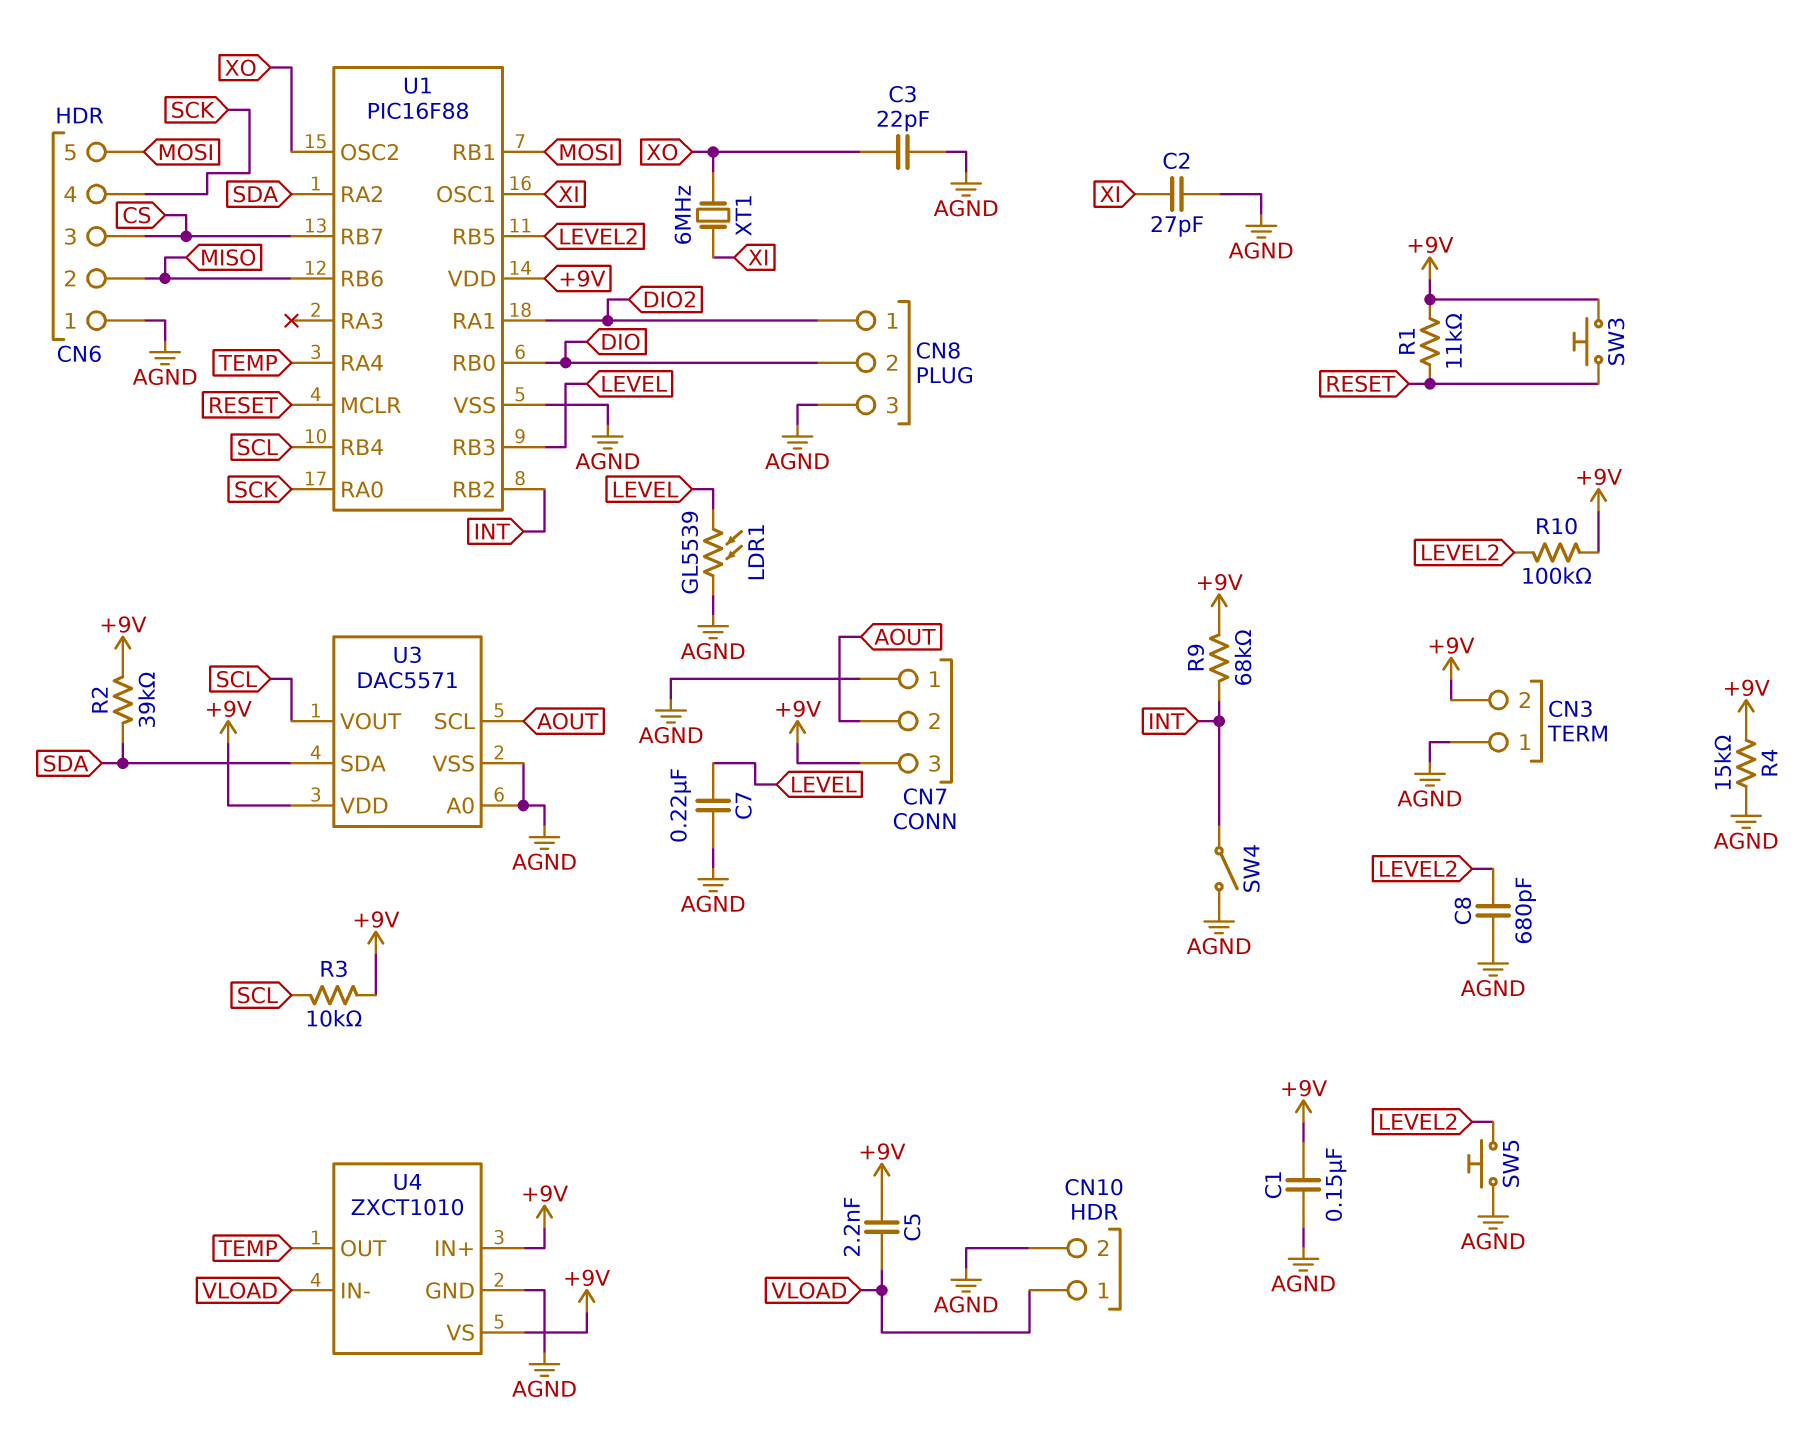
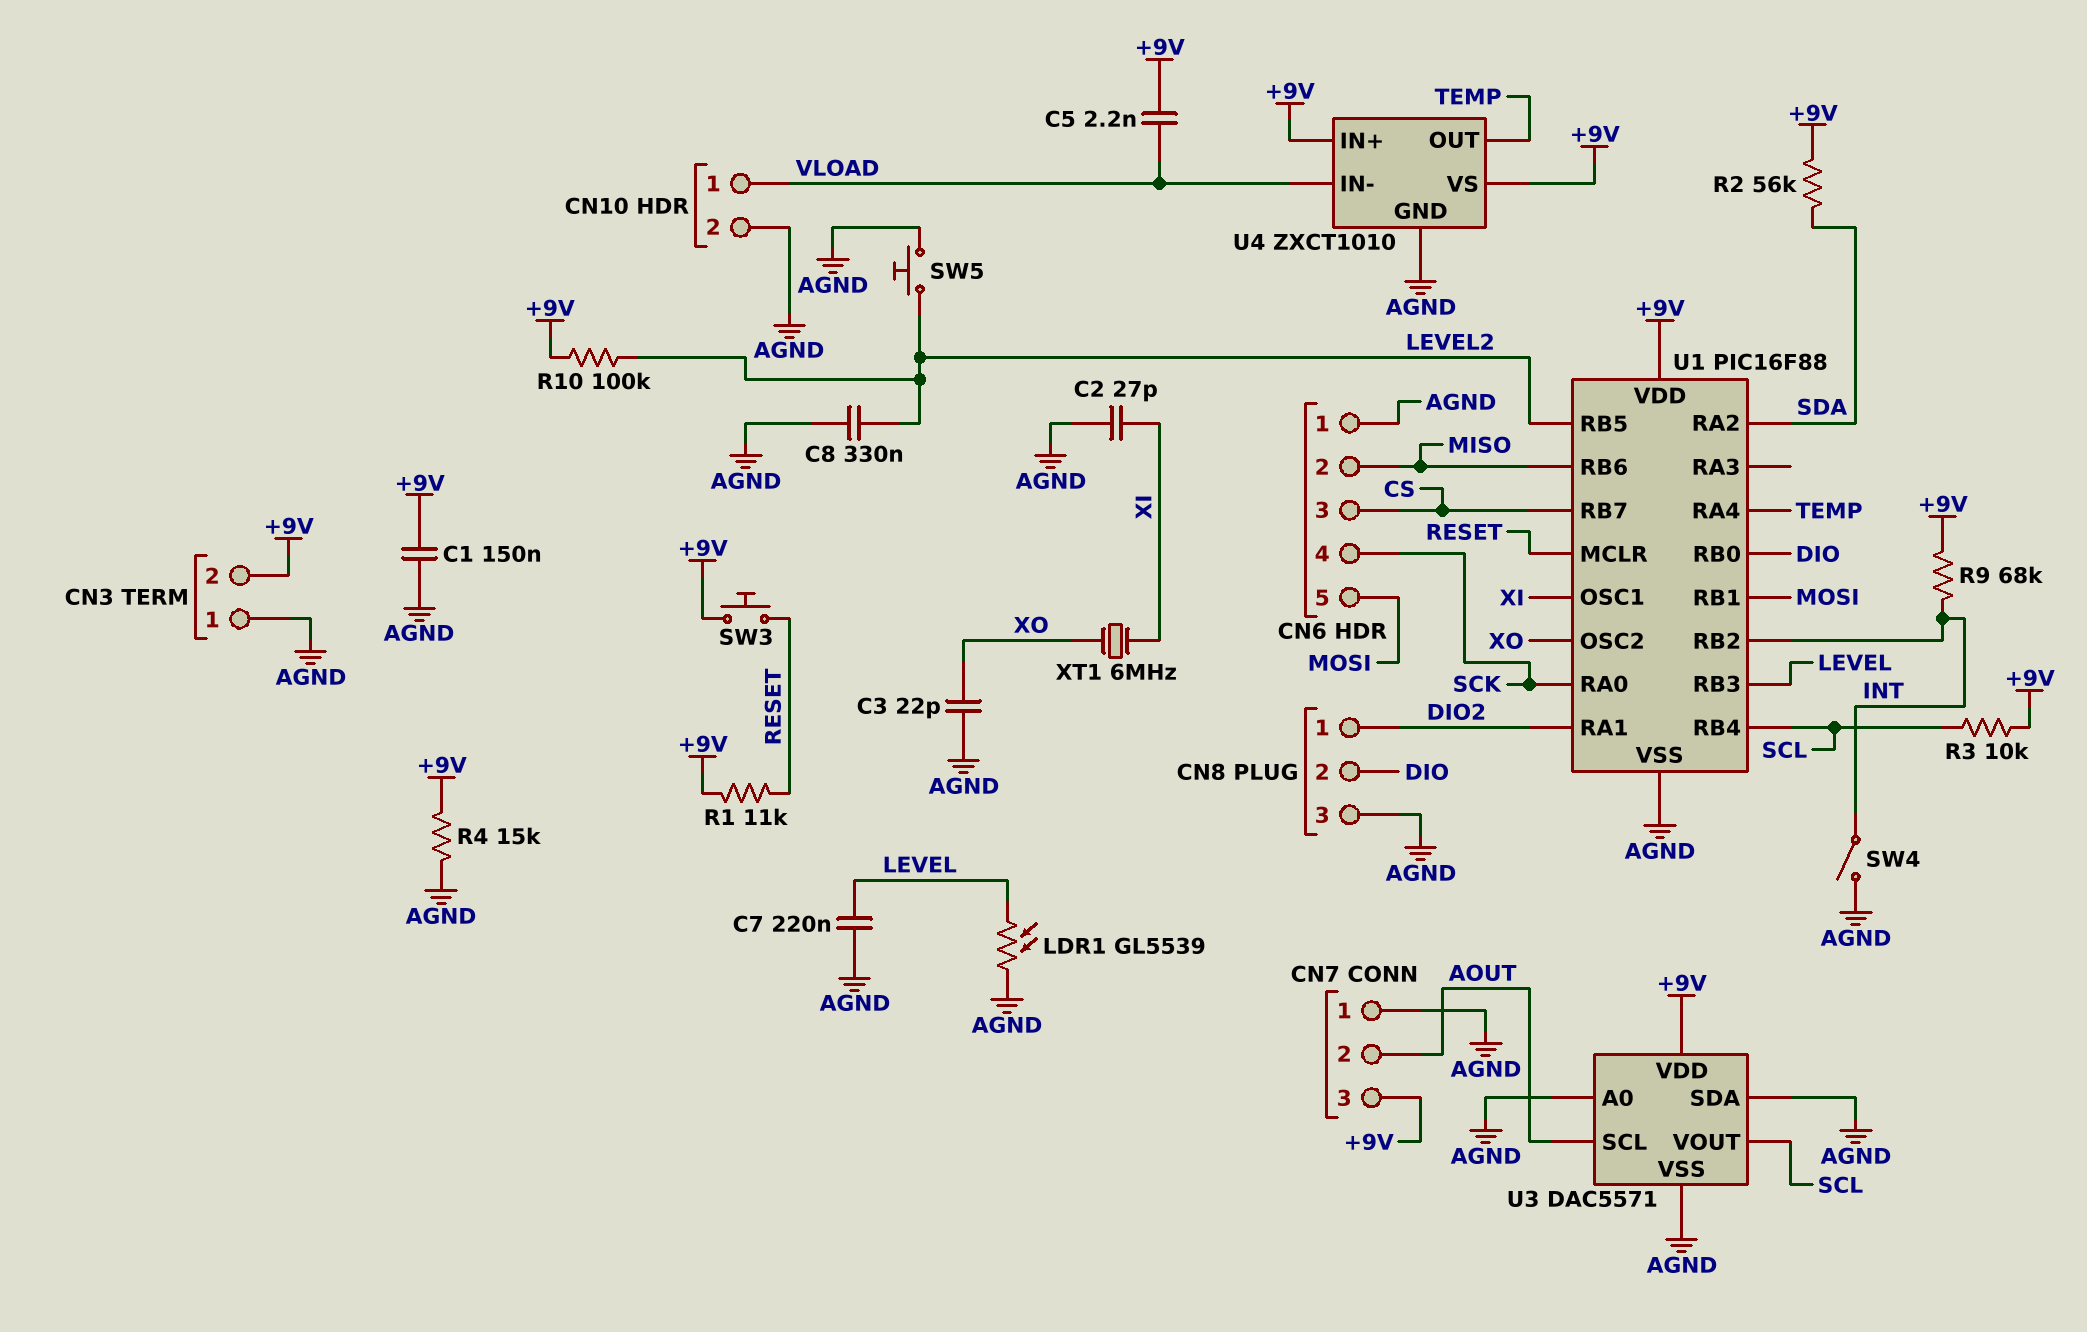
C8: 680pF (AGND, LEVEL2) -> 330nF (AGND, LEVEL2)
R2: 39k (+9V, SDA) -> 56k (+9V, SDA)
U3 pin SDA: SDA -> AGND

